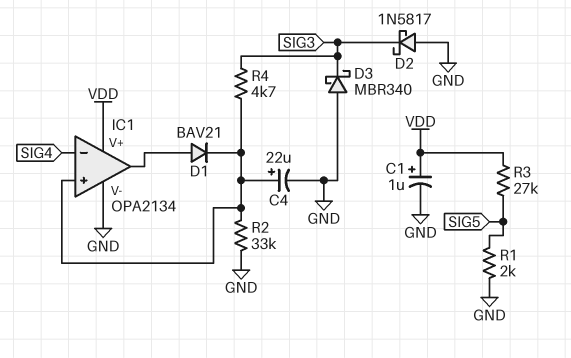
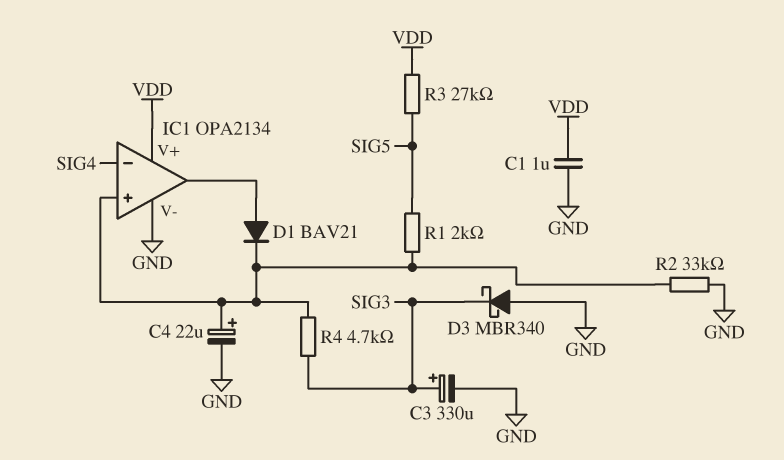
C1: 1uF (plus VDD, minus GND) -> 1uF (GND, VDD)
C3: none -> 330uF (plus SIG3, minus GND)
D2: schottky 1N5817 (A GND, K SIG3) -> none
R1: 2k (GND, SIG5) -> 2k (IC1/in+, SIG5)

